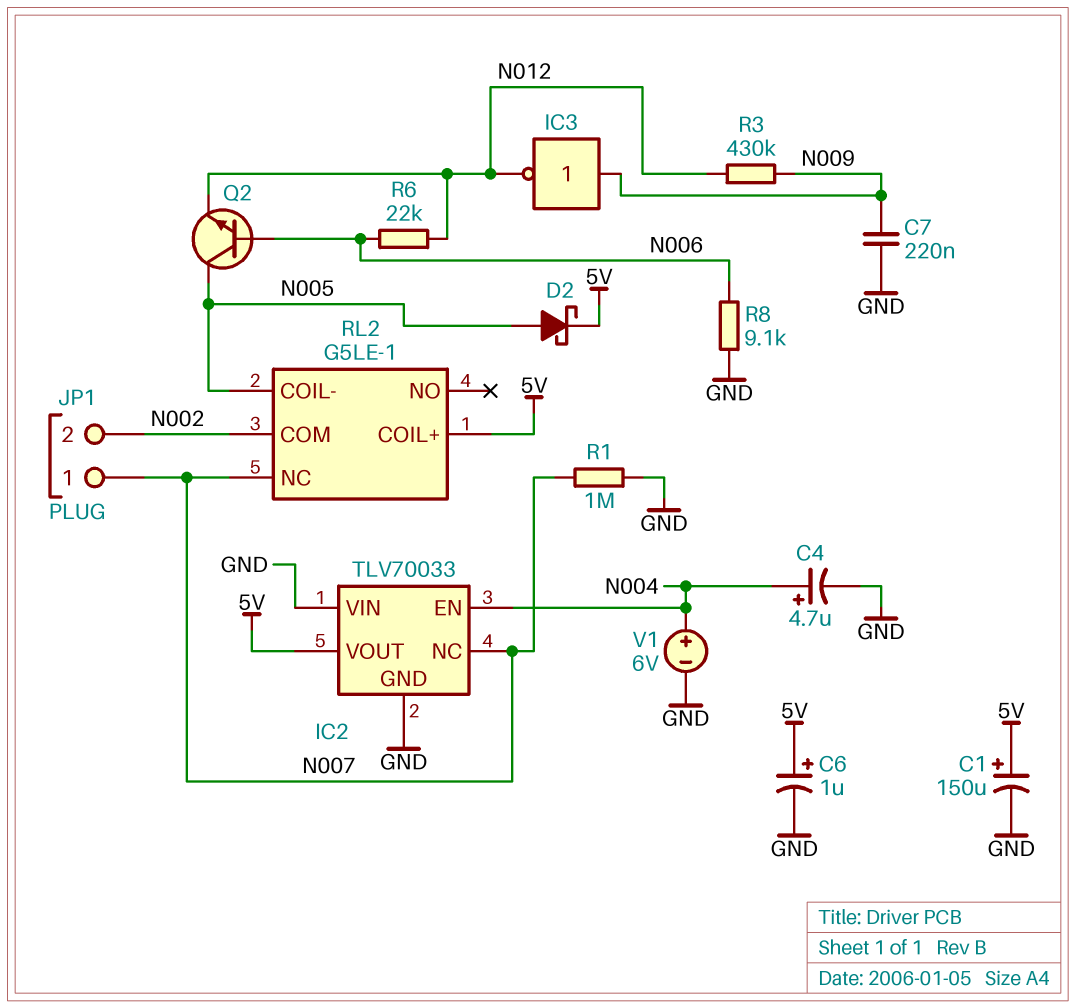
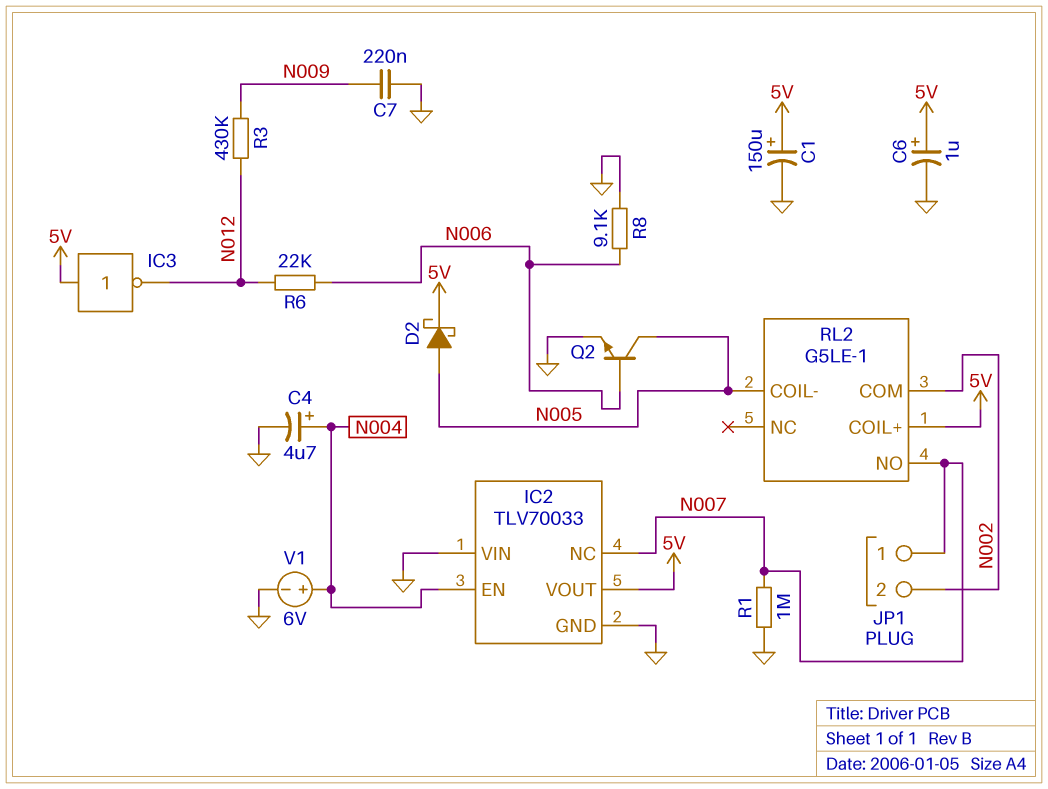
IC3: NOT (in N009, out N012) -> NOT (in 5V, out N012)
Q2: NPN (B N006, C N005, E N012) -> NPN (B N006, C N005, E GND)
RL2 pin NC: N007 -> none
RL2 pin NO: none -> N007

